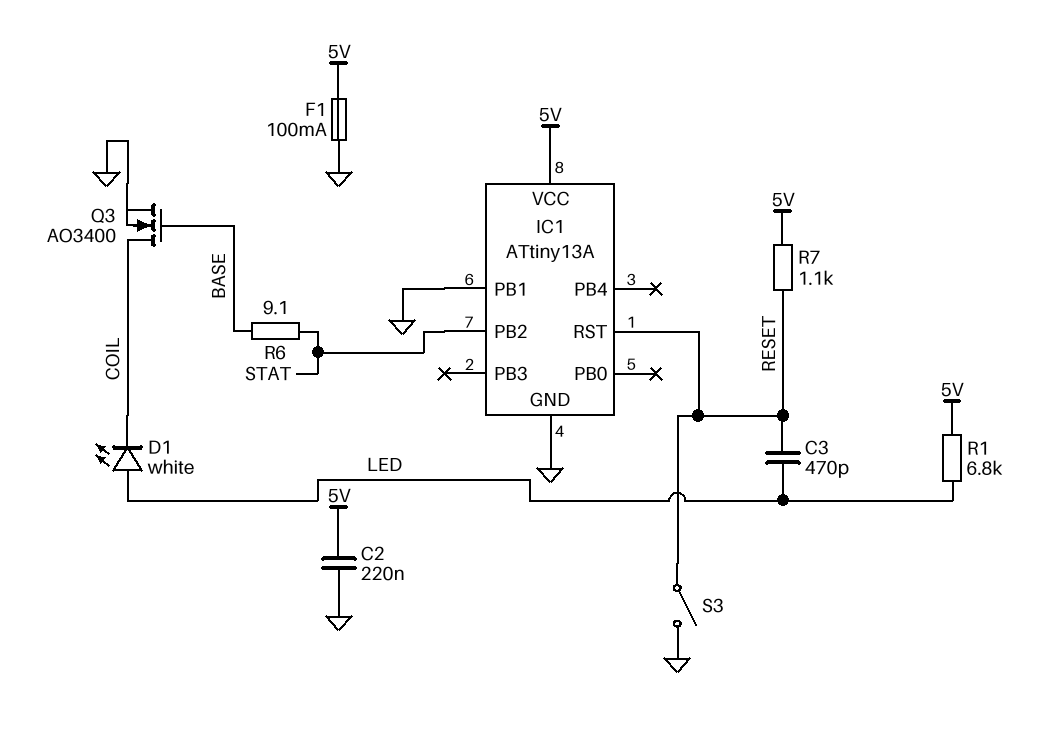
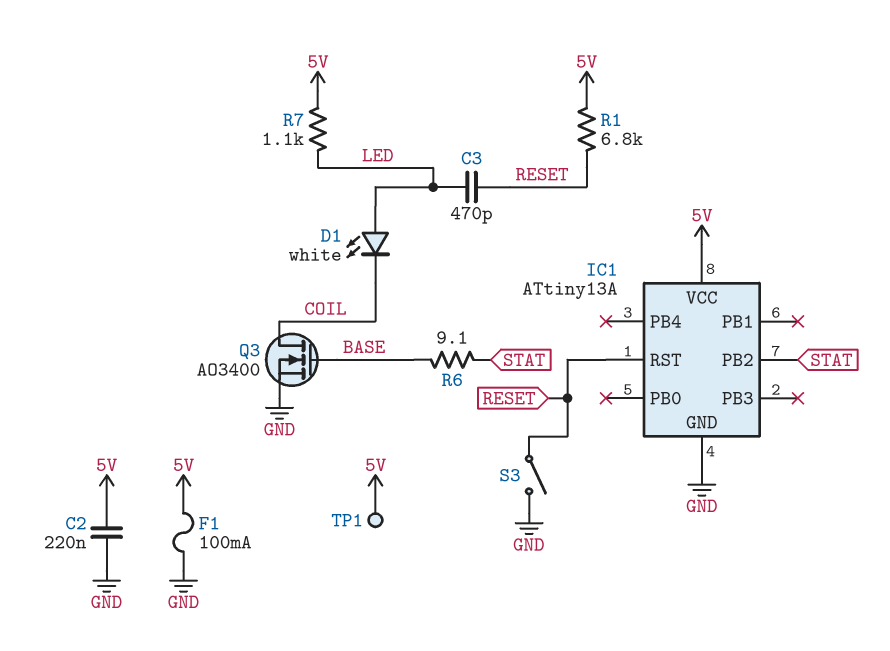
IC1 pin PB1: GND -> none
R1: 6.8k (5V, LED) -> 6.8k (5V, RESET)
R7: 1.1k (5V, RESET) -> 1.1k (5V, LED)
TP1: none -> test point (5V)

